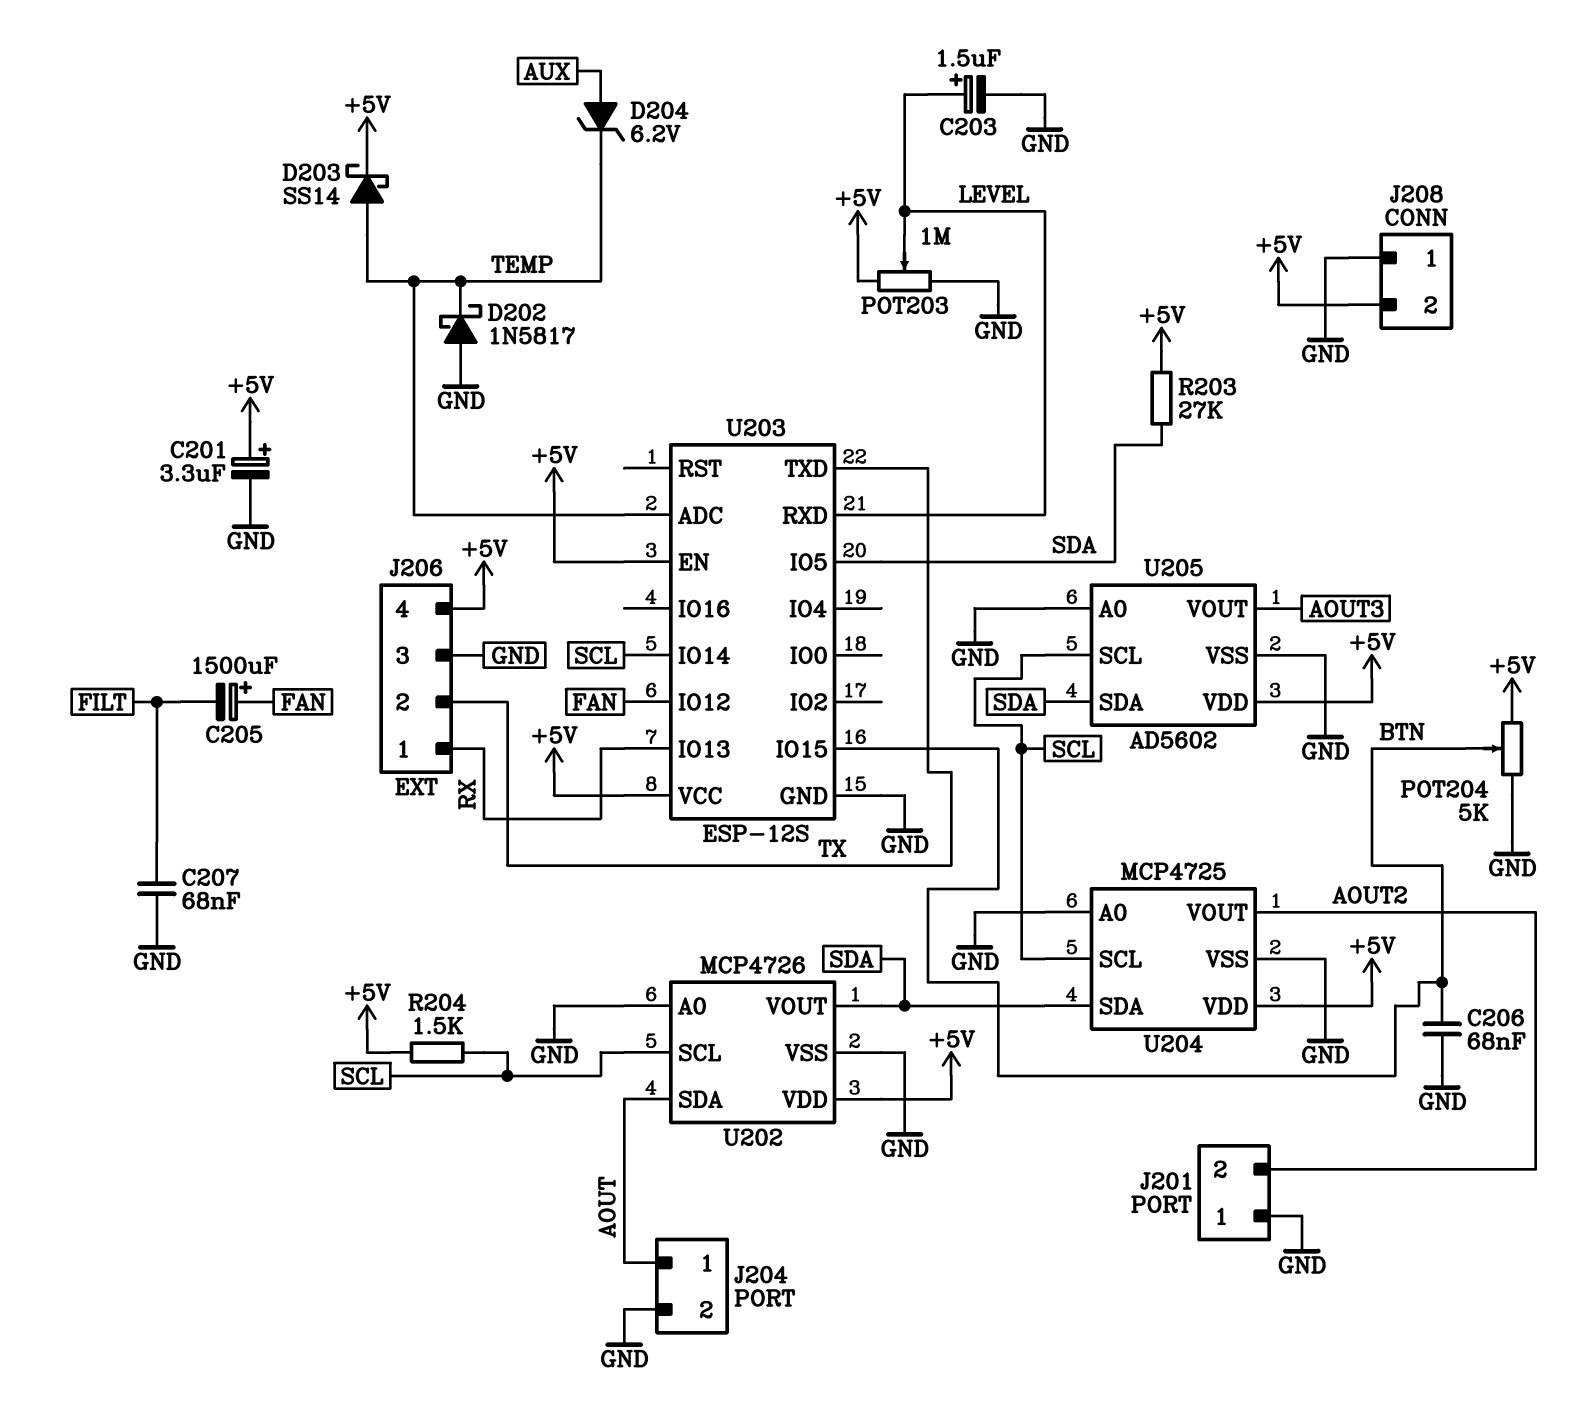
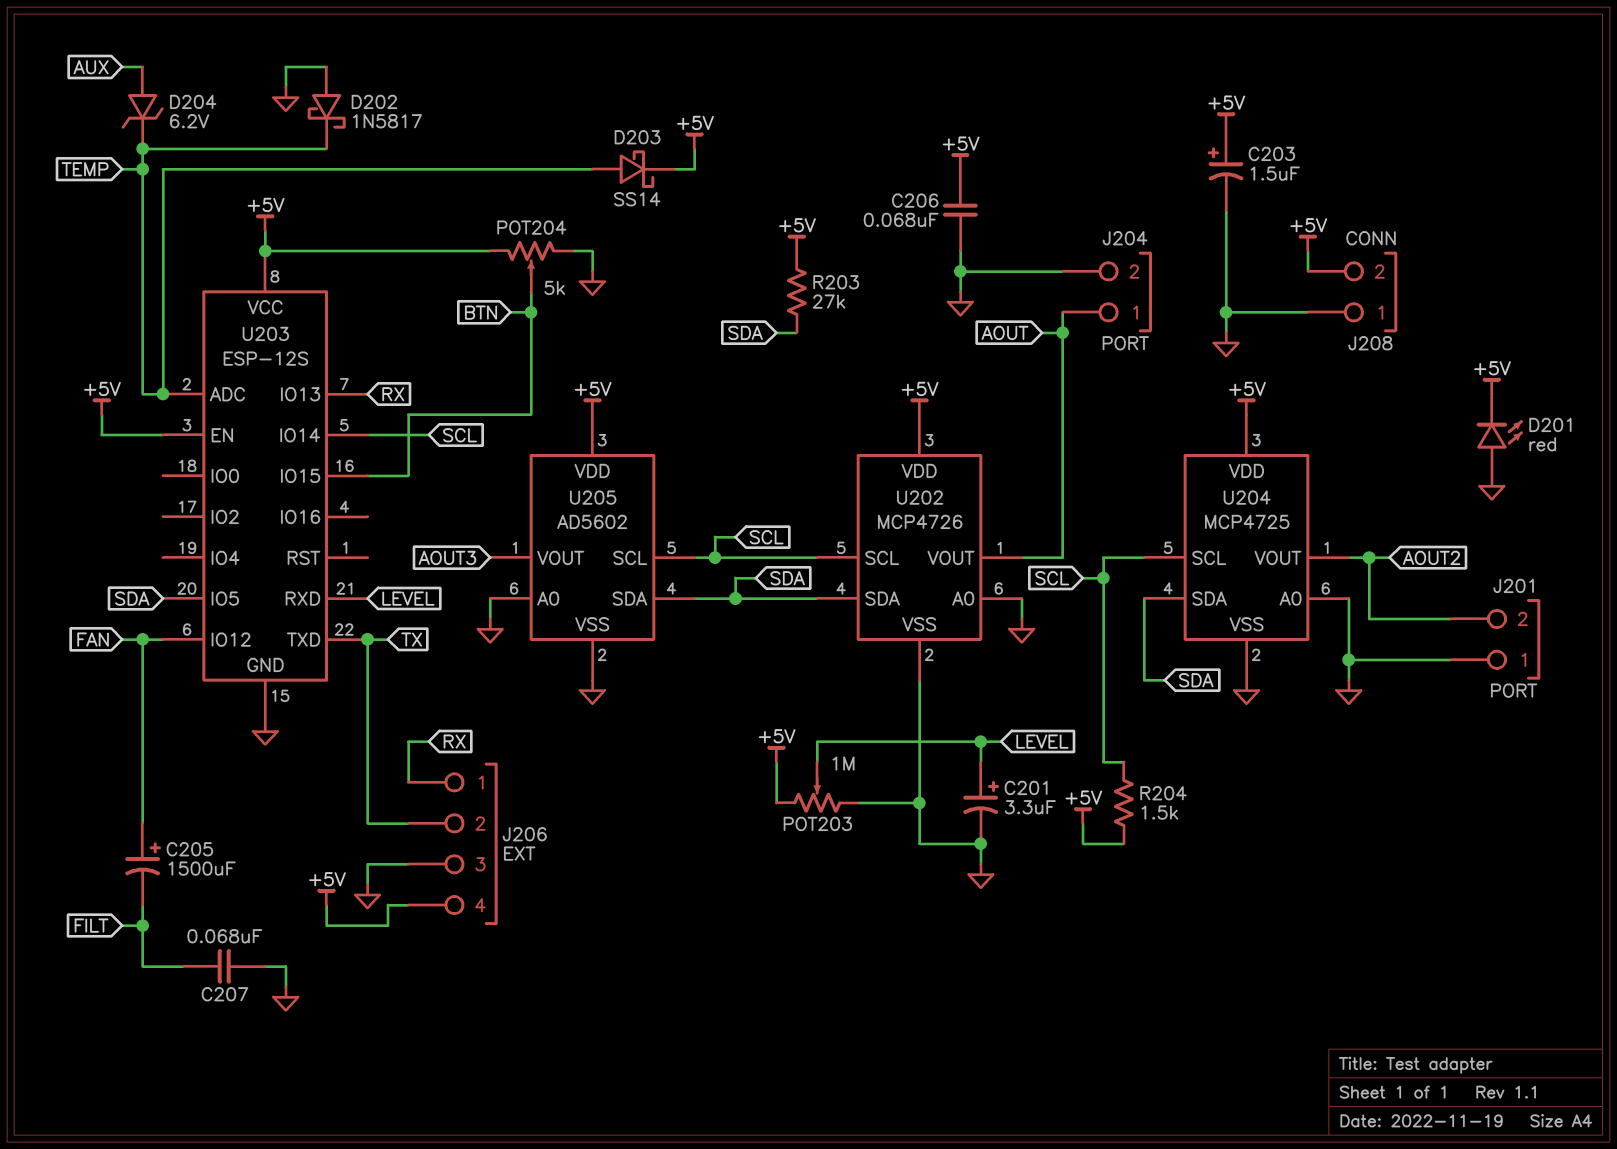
C201: 3.3uF (plus +5V, minus GND) -> 3.3uF (plus LEVEL, minus GND)
C203: 1.5uF (plus LEVEL, minus GND) -> 1.5uF (plus +5V, minus GND)
C206: 68nF (BTN, GND) -> 68nF (+5V, GND)
D201: none -> LED red (A GND, K +5V)
U202 pin SDA: AOUT -> SDA
U202 pin VOUT: SDA -> AOUT

